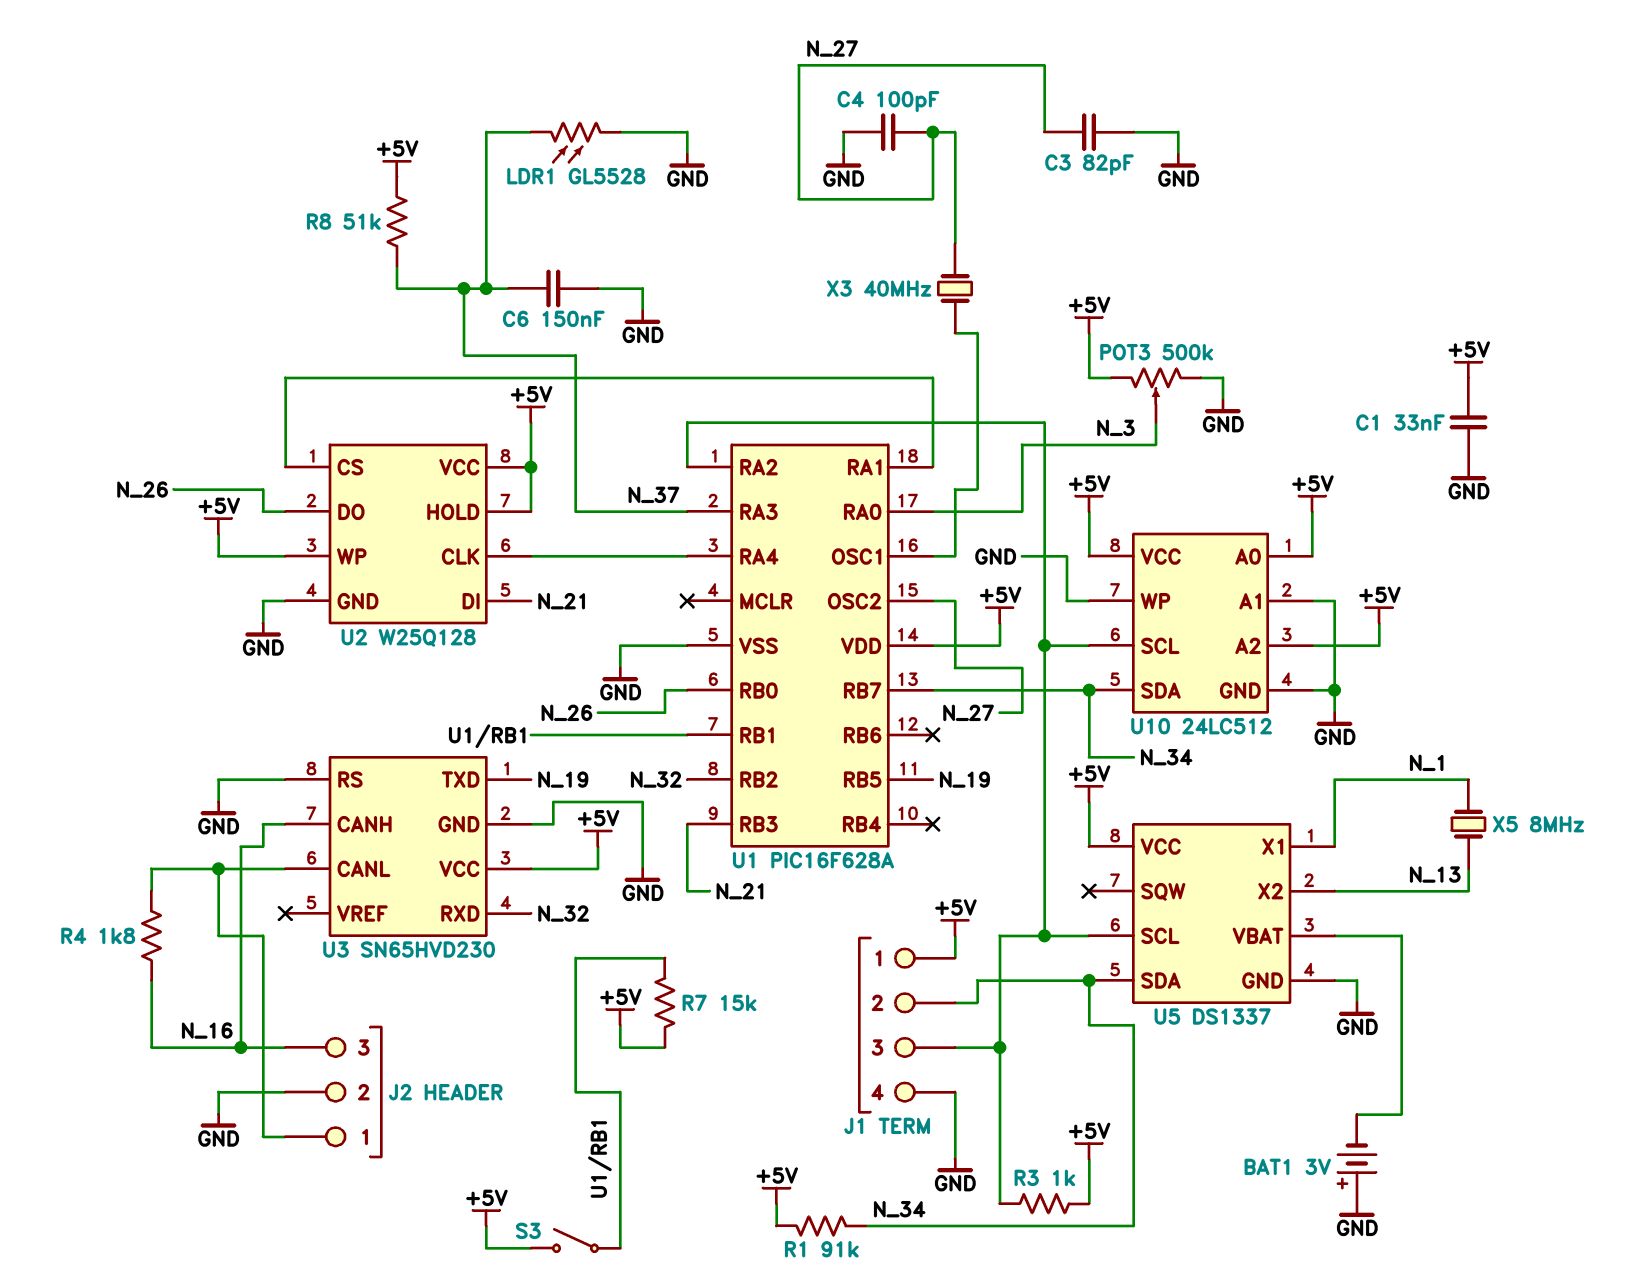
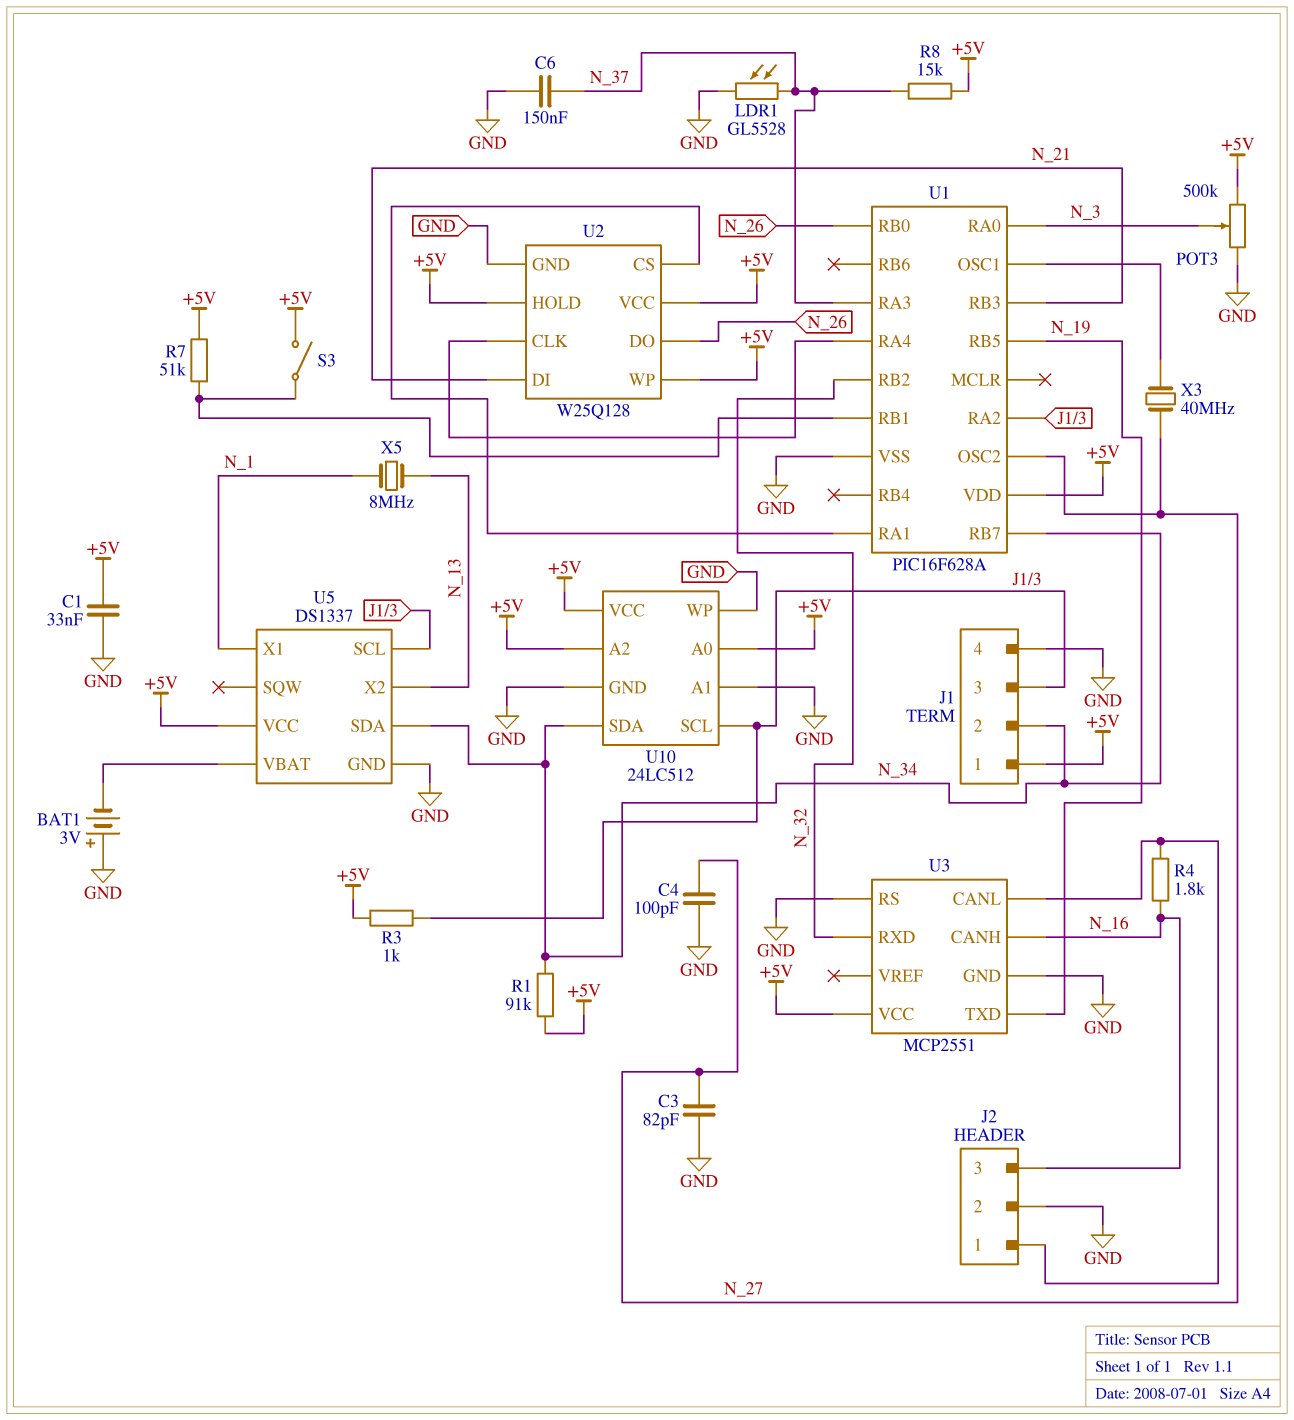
R7: 15k (+5V, U1/RB1) -> 51k (+5V, U1/RB1)
R8: 51k (+5V, N_37) -> 15k (+5V, N_37)
U3: SN65HVD230 -> MCP2551

